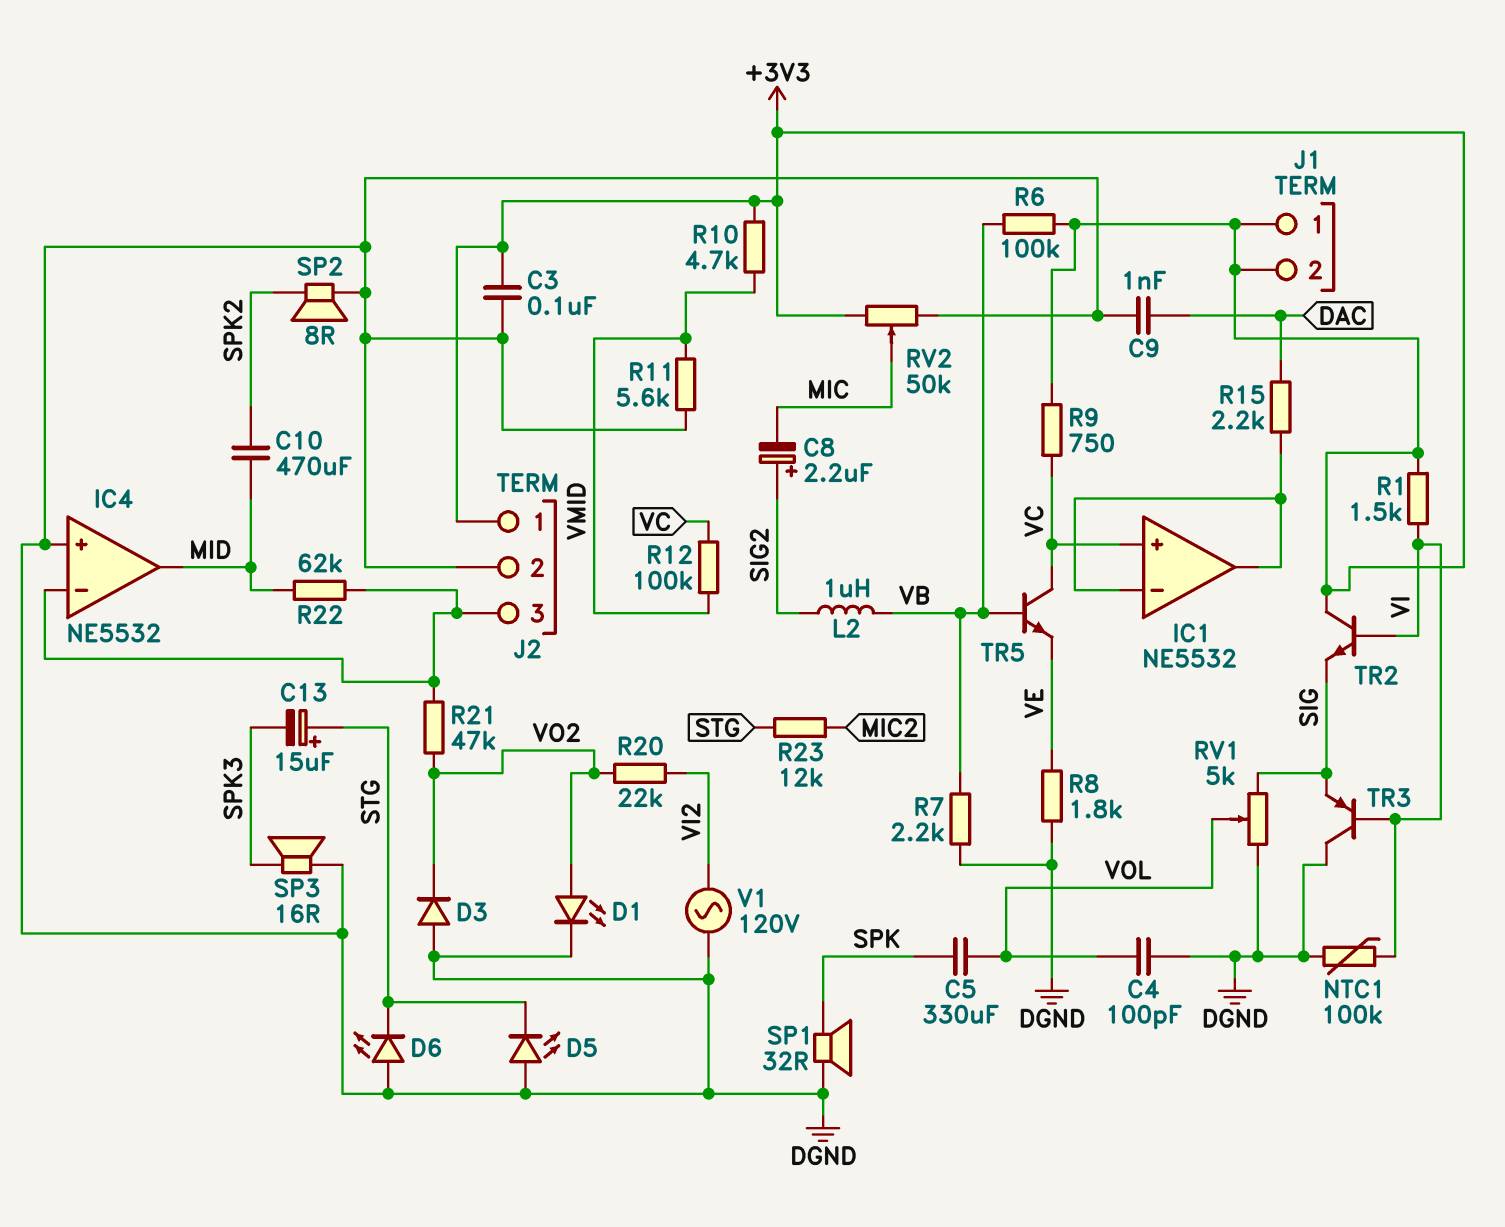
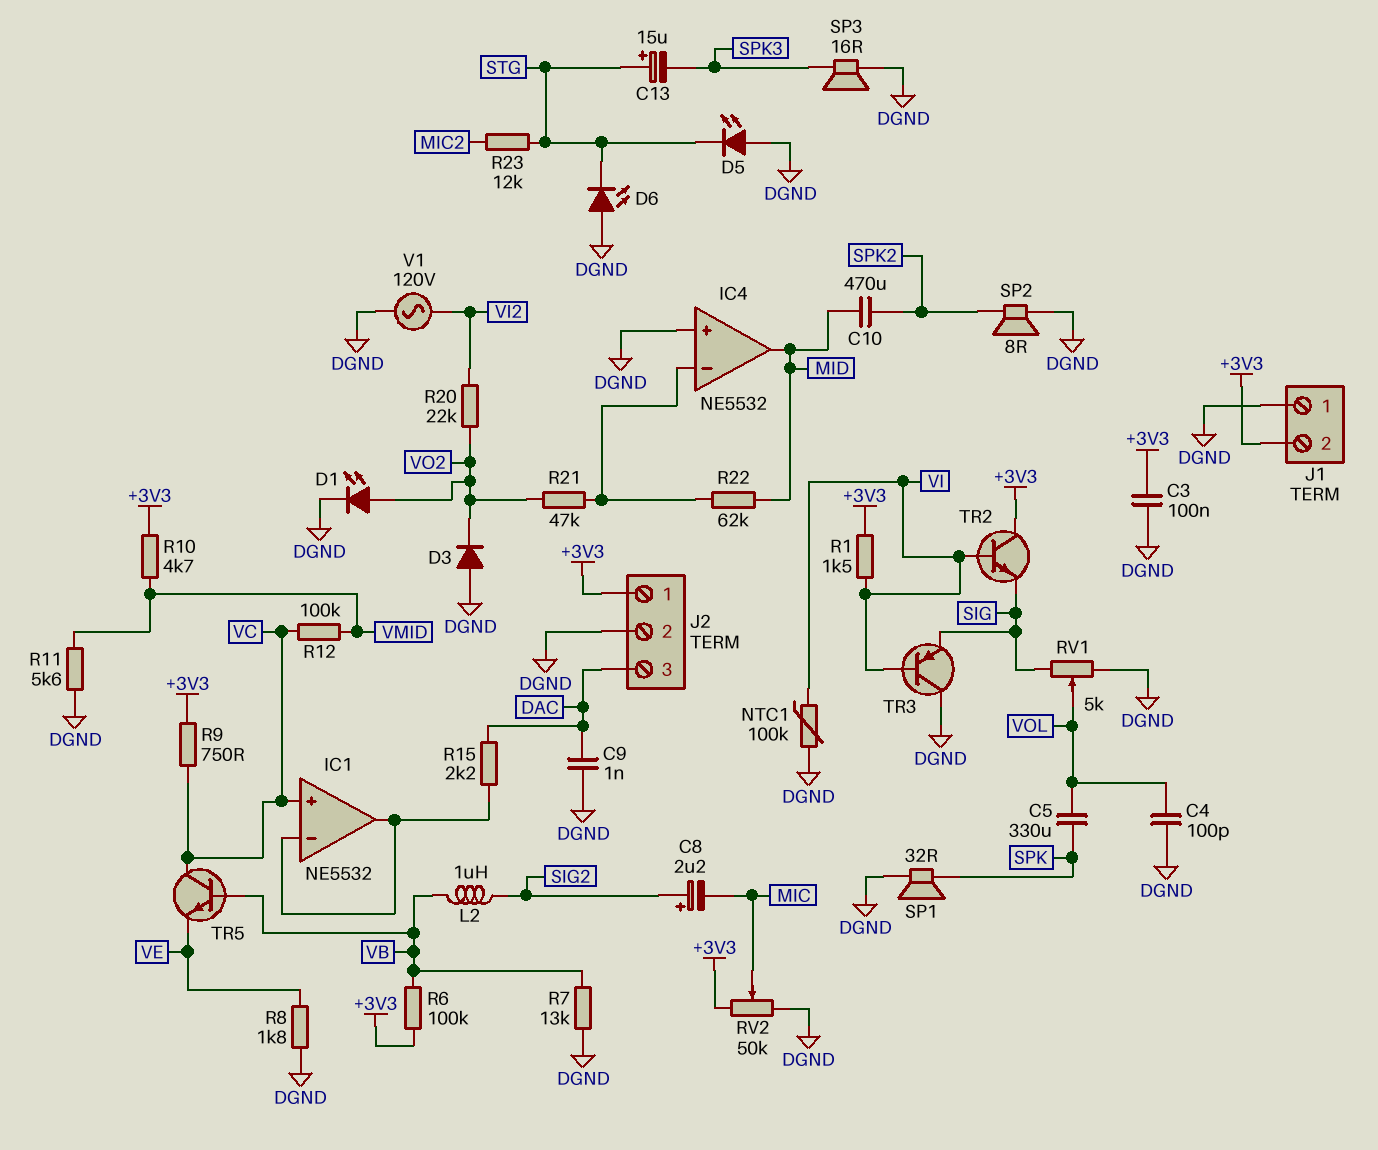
J1 pin 1: +3V3 -> DGND
J2 pin 3: IC4/in- -> DAC
R7: 2.2k (DGND, VB) -> 13k (DGND, VB)

